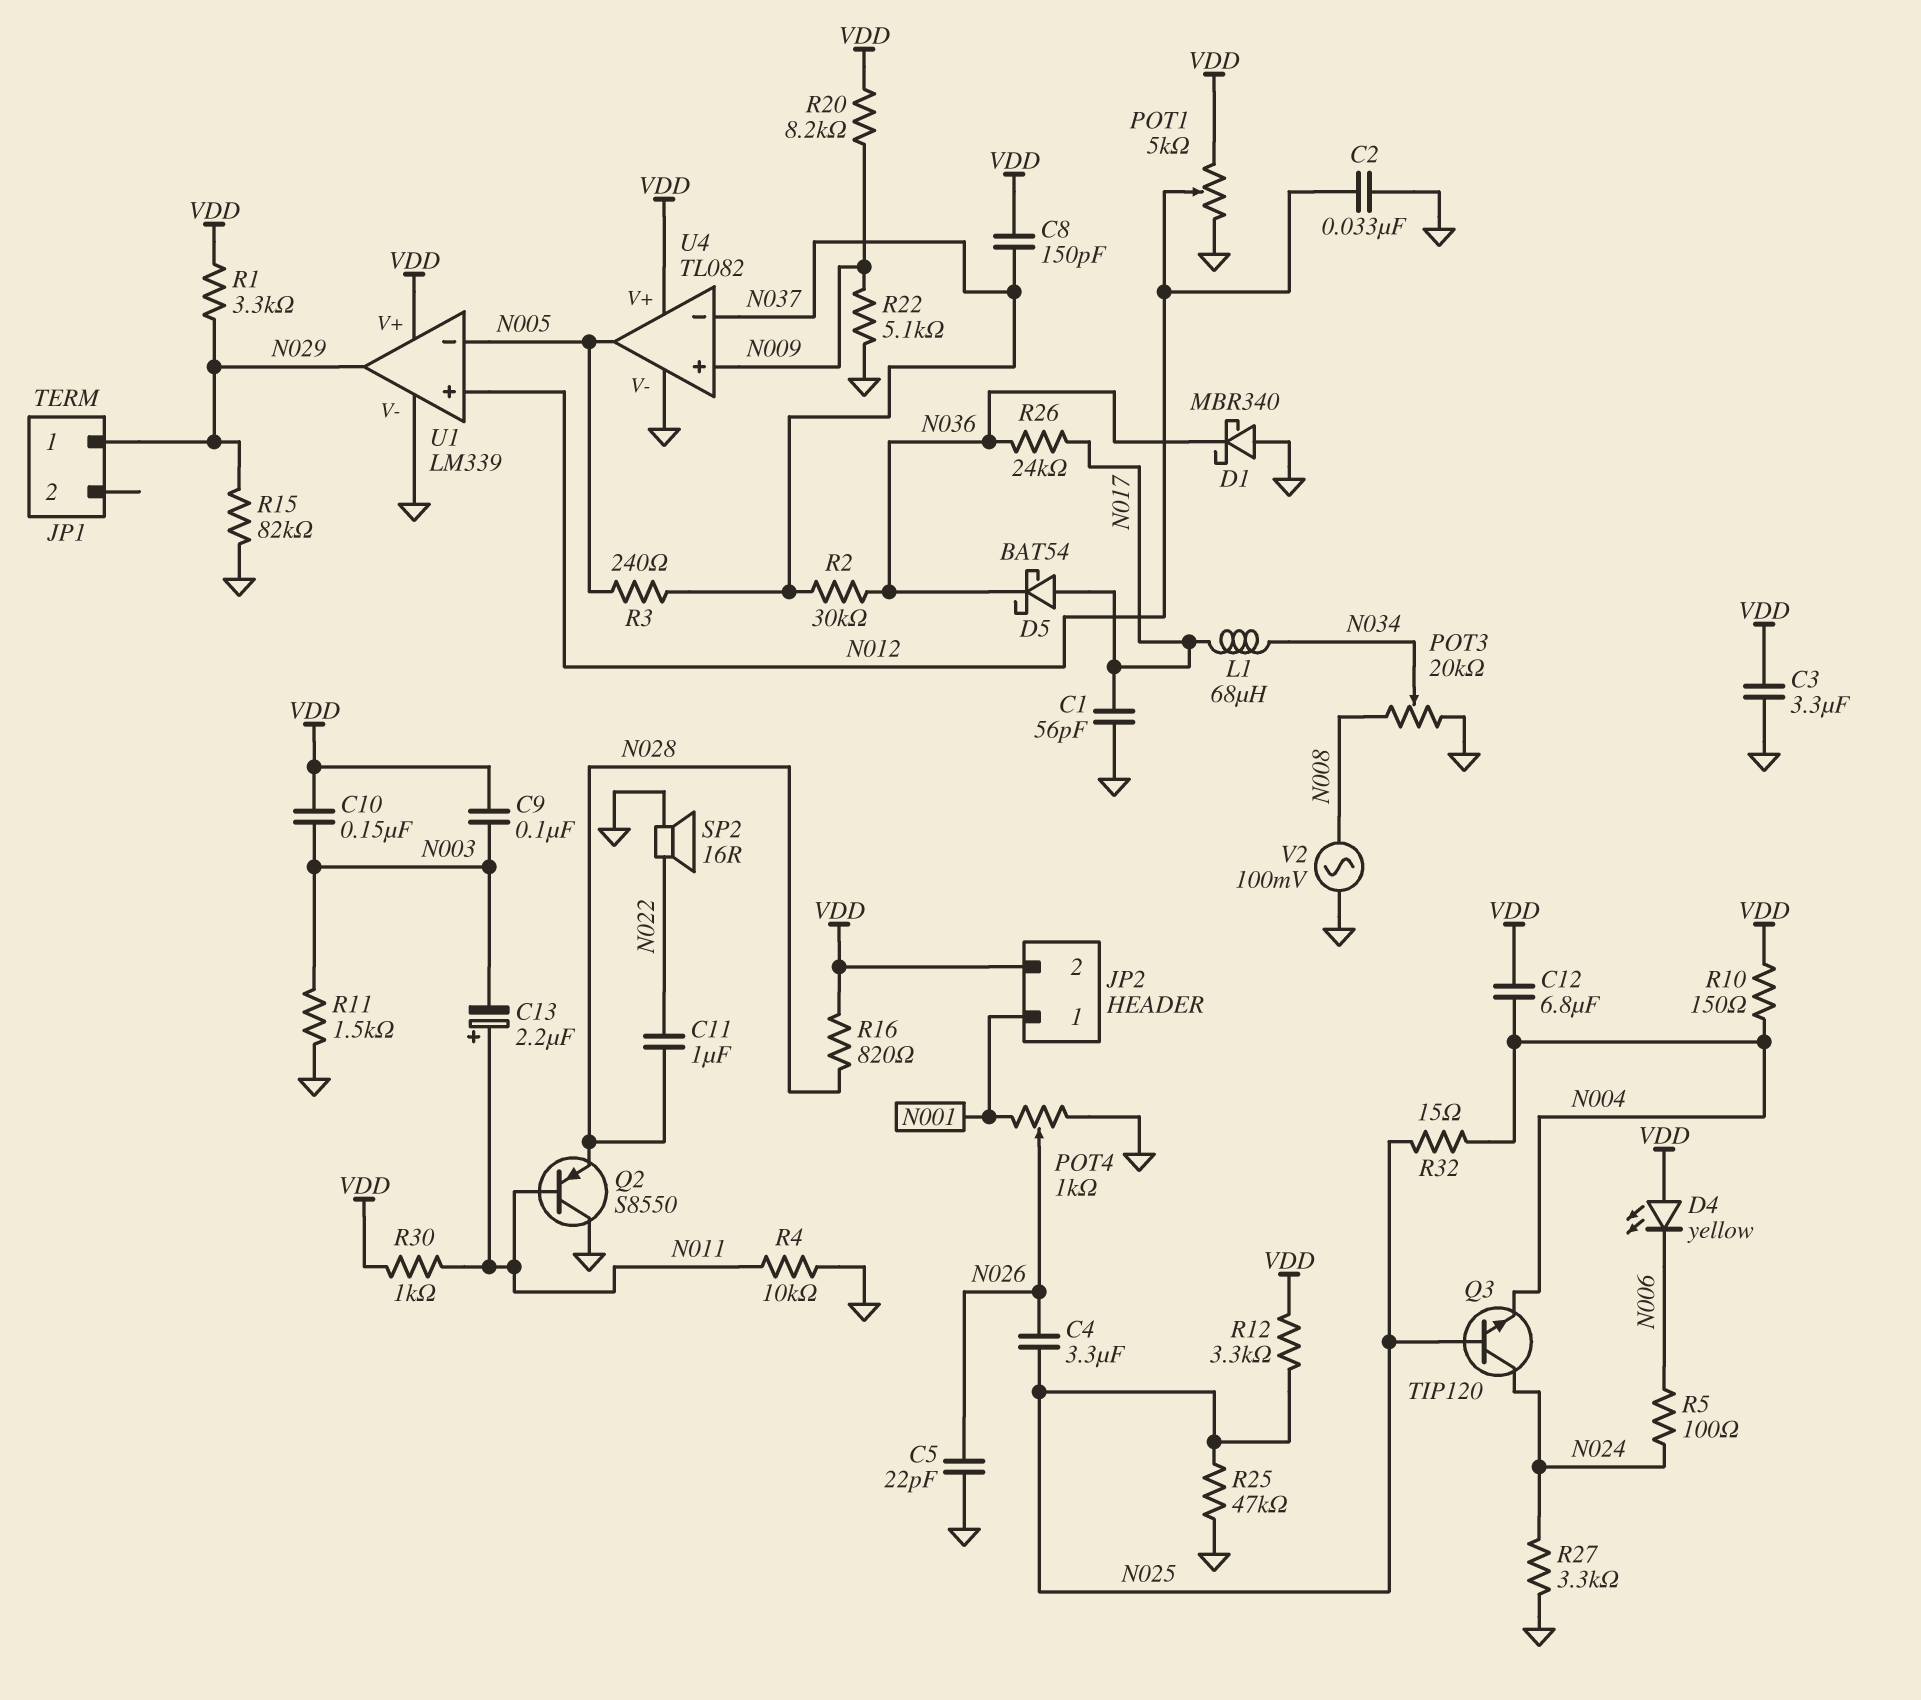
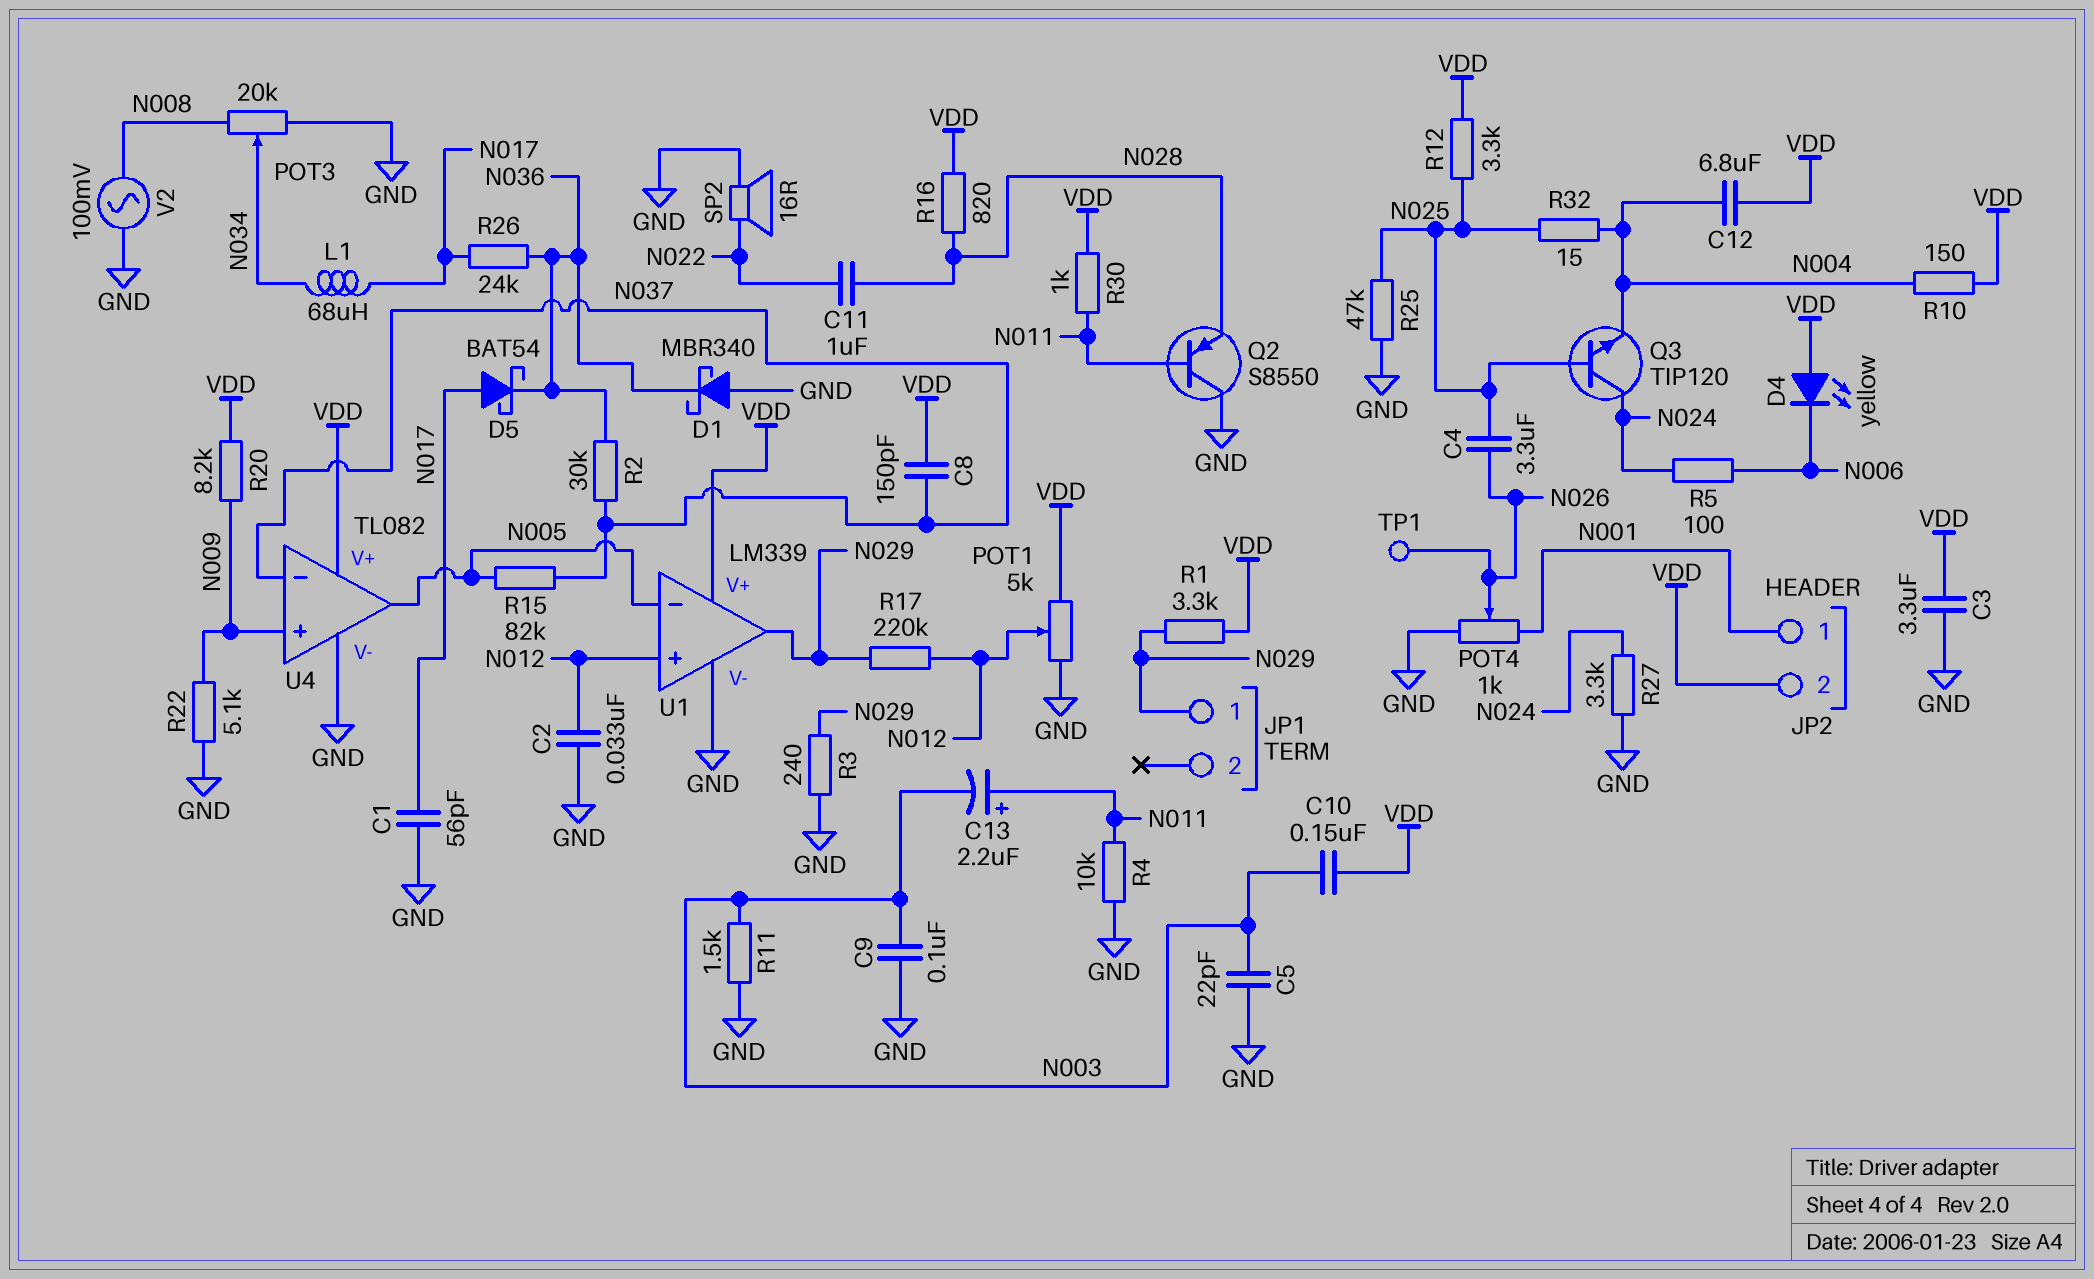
C5: 22pF (GND, N026) -> 22pF (GND, N003)
C9: 100nF (N003, VDD) -> 100nF (GND, N003)
R3: 240 (N005, N037) -> 240 (GND, N029)
R15: 82k (GND, N029) -> 82k (N005, N037)
R17: none -> 220k (N012, N029)
TP1: none -> test point (N026)

